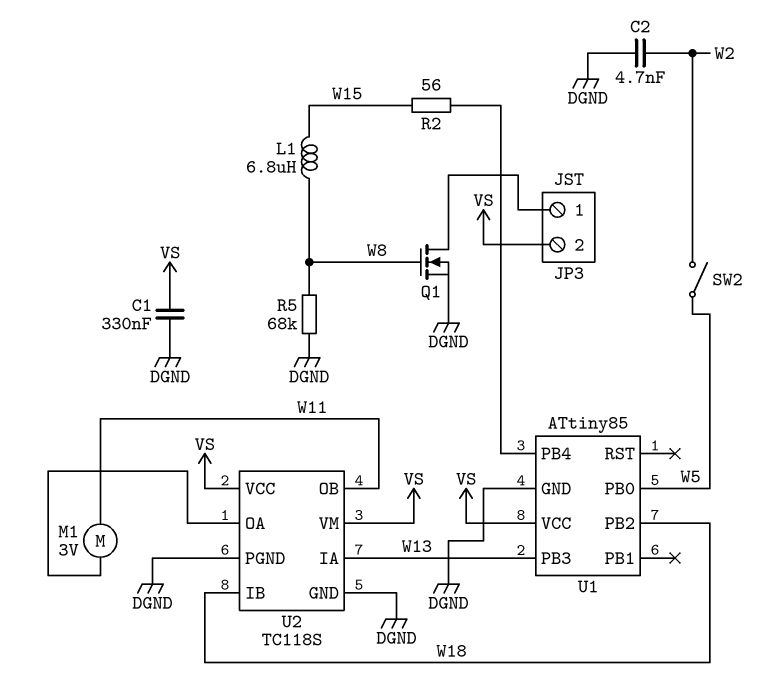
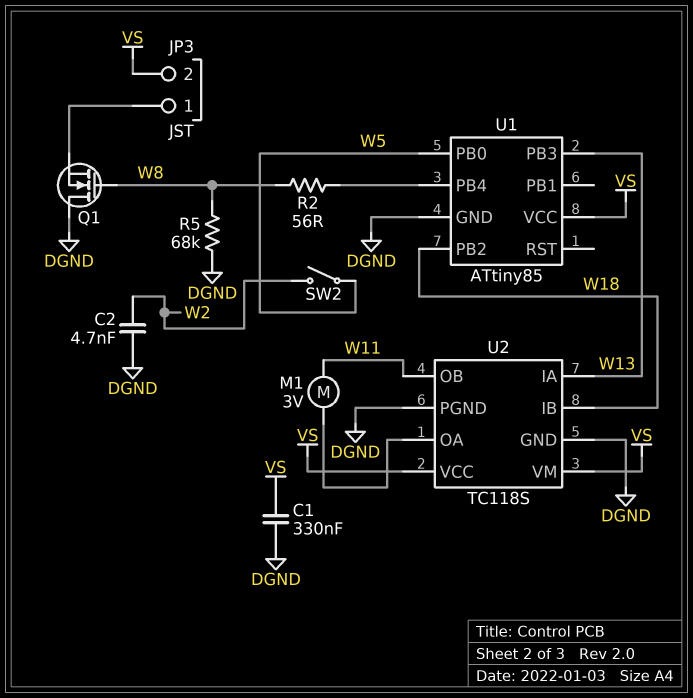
L1: 6.8uH (W8, W15) -> none
Q1: NMOS (G W8, D JP3/1, S DGND) -> NMOS (G W8, D DGND, S JP3/1)
R2: 56 (U1/PB4, W15) -> 56 (U1/PB4, W8)

